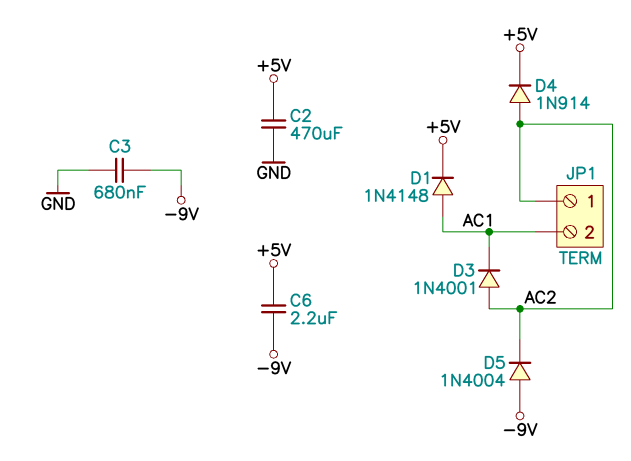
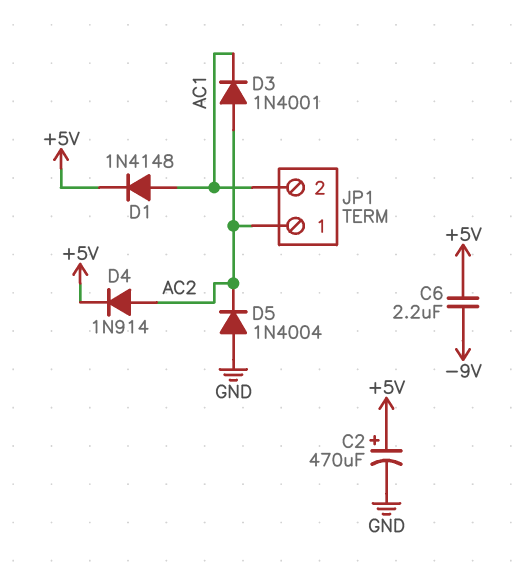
C2: 470uF (+5V, GND) -> 470uF (plus +5V, minus GND)
C3: 680nF (-9V, GND) -> none
D5: diode 1N4004 (A -9V, K AC2) -> diode 1N4004 (A GND, K AC2)

